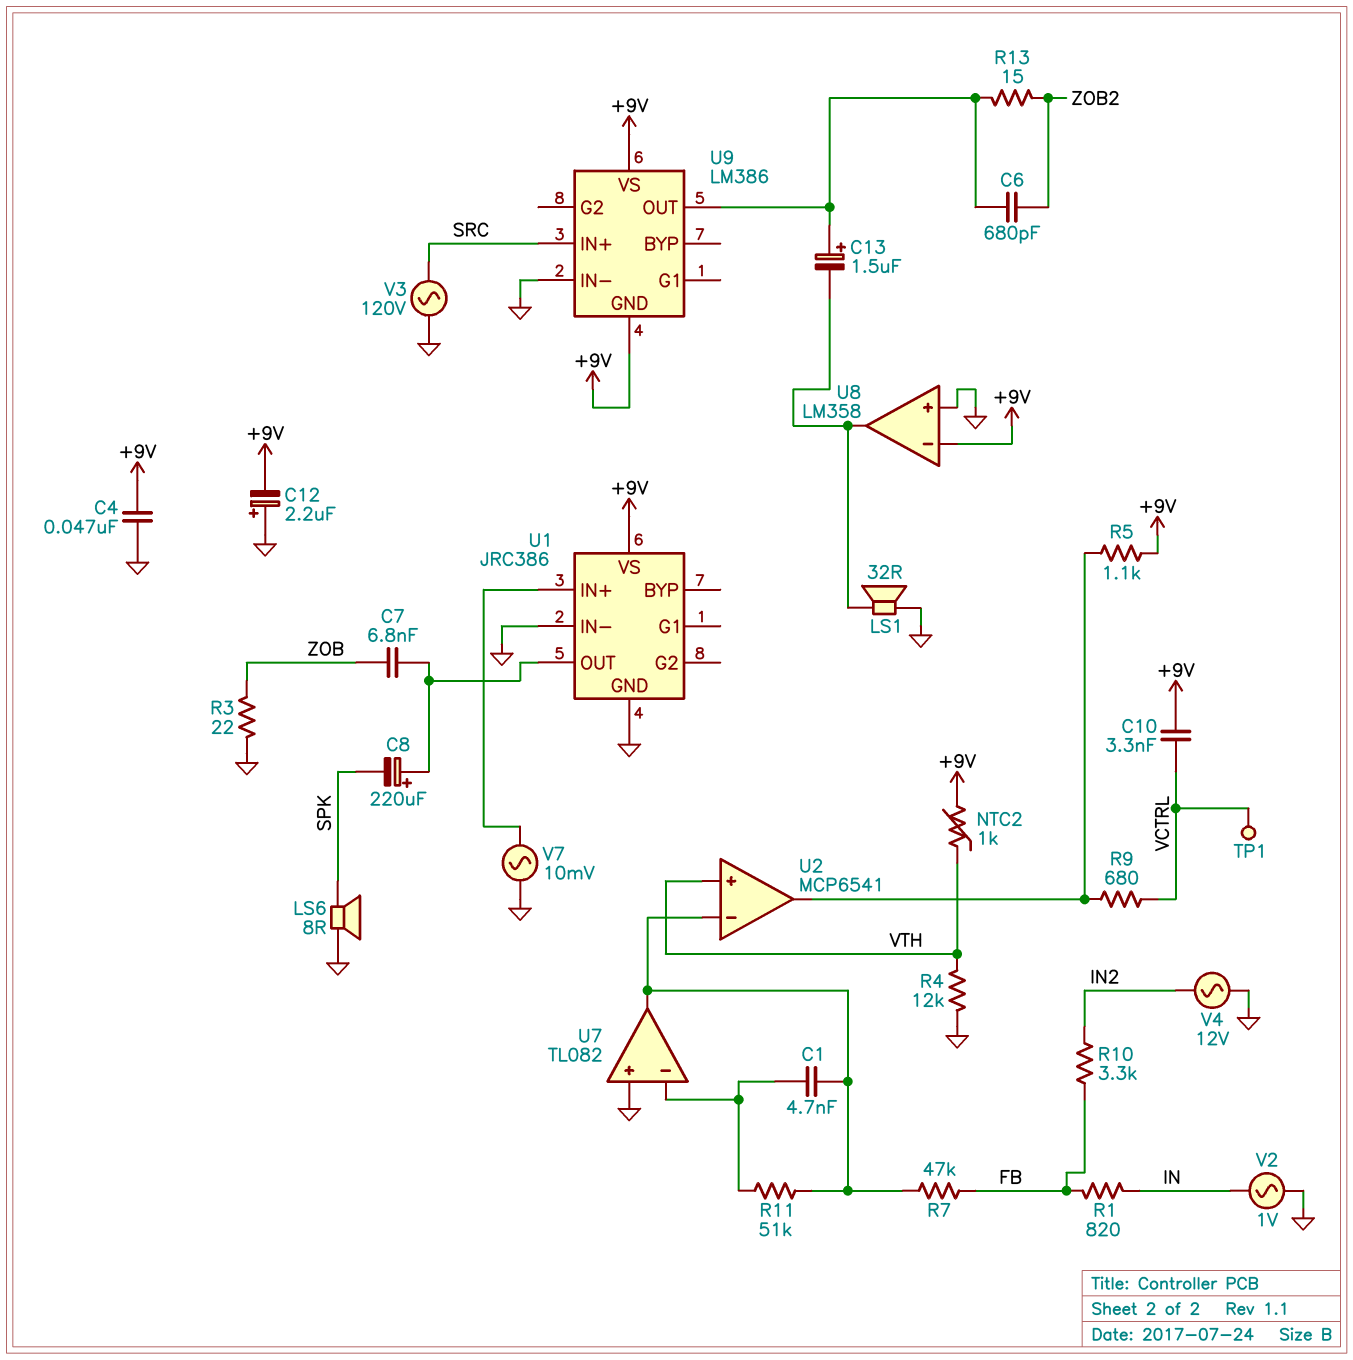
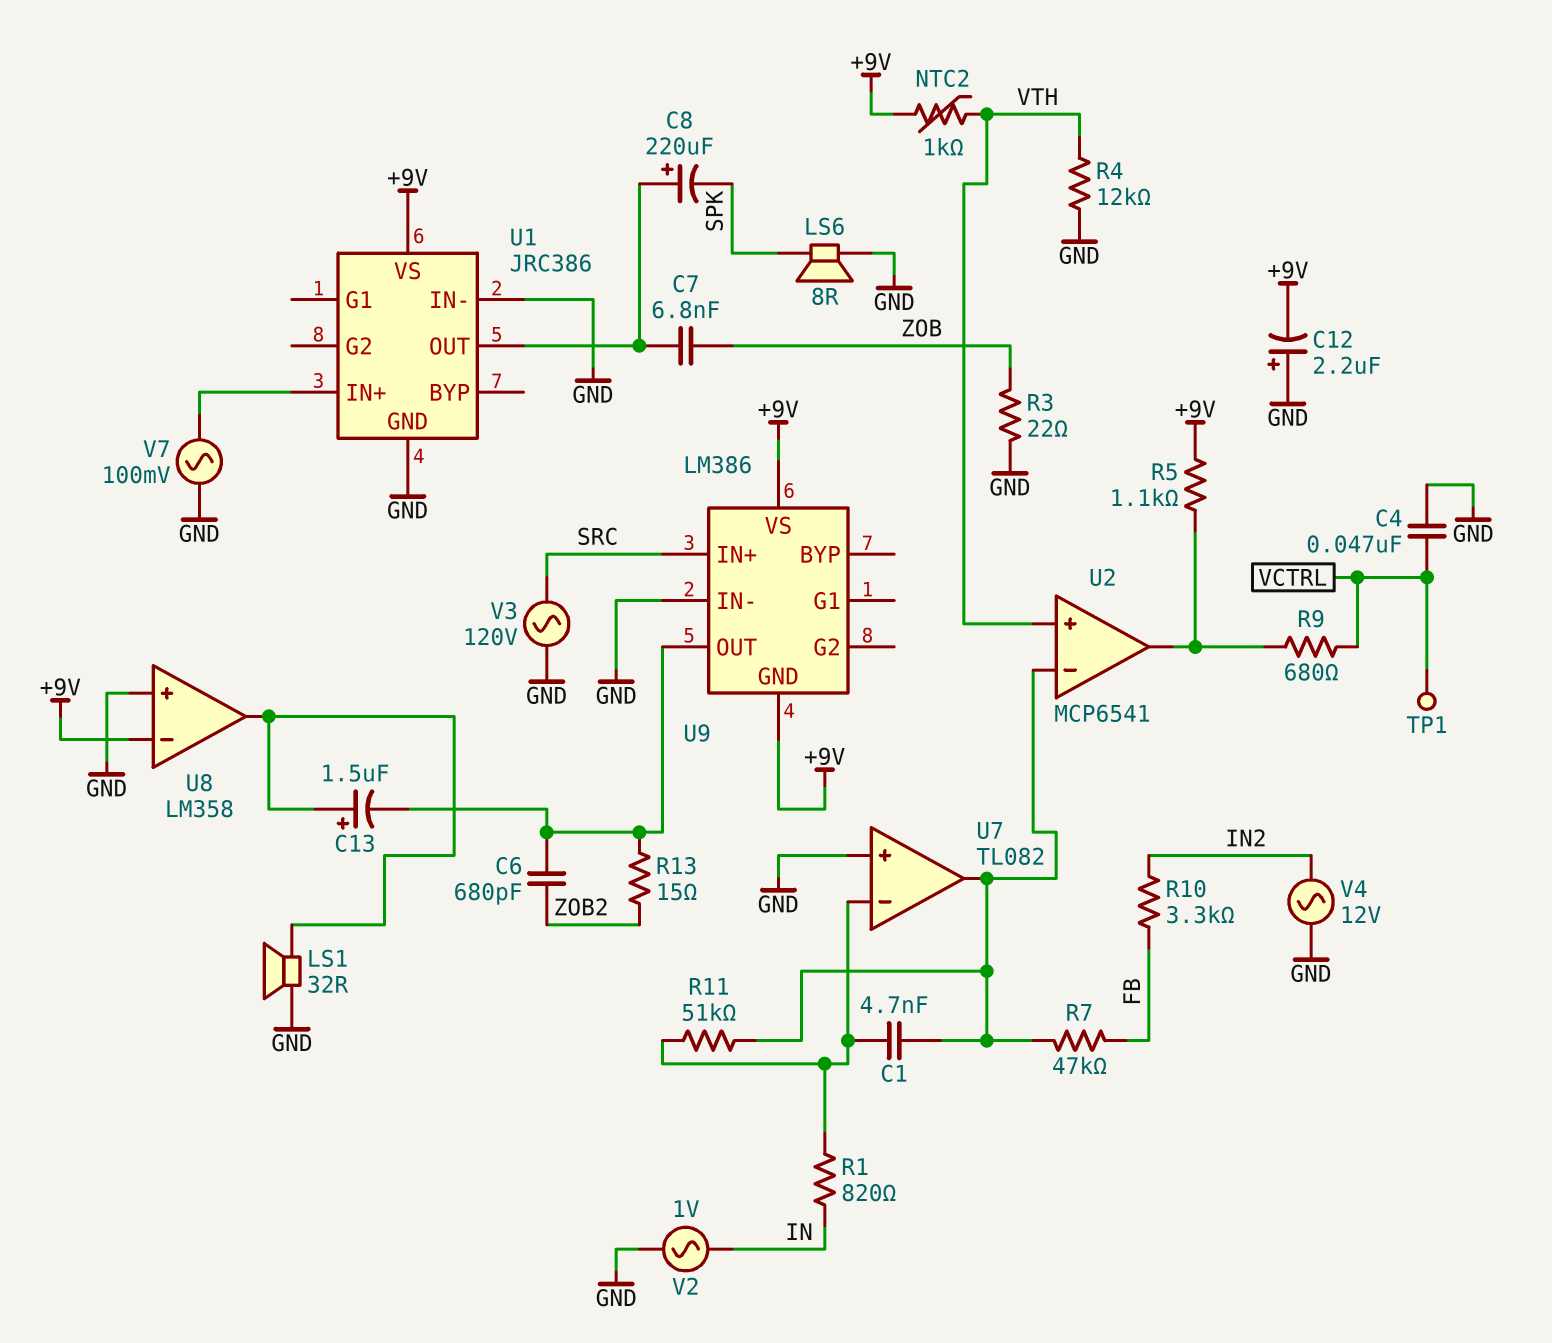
C4: 47nF (+9V, GND) -> 47nF (GND, VCTRL)
C10: 3.3nF (+9V, VCTRL) -> none
C13: 1.5uF (plus U9/OUT, minus U8/out) -> 1.5uF (plus U8/out, minus U9/OUT)
R1: 820 (FB, IN) -> 820 (IN, U7/in-)
V7: AC 10mV (GND, U1/IN+) -> AC 100mV (GND, U1/IN+)

